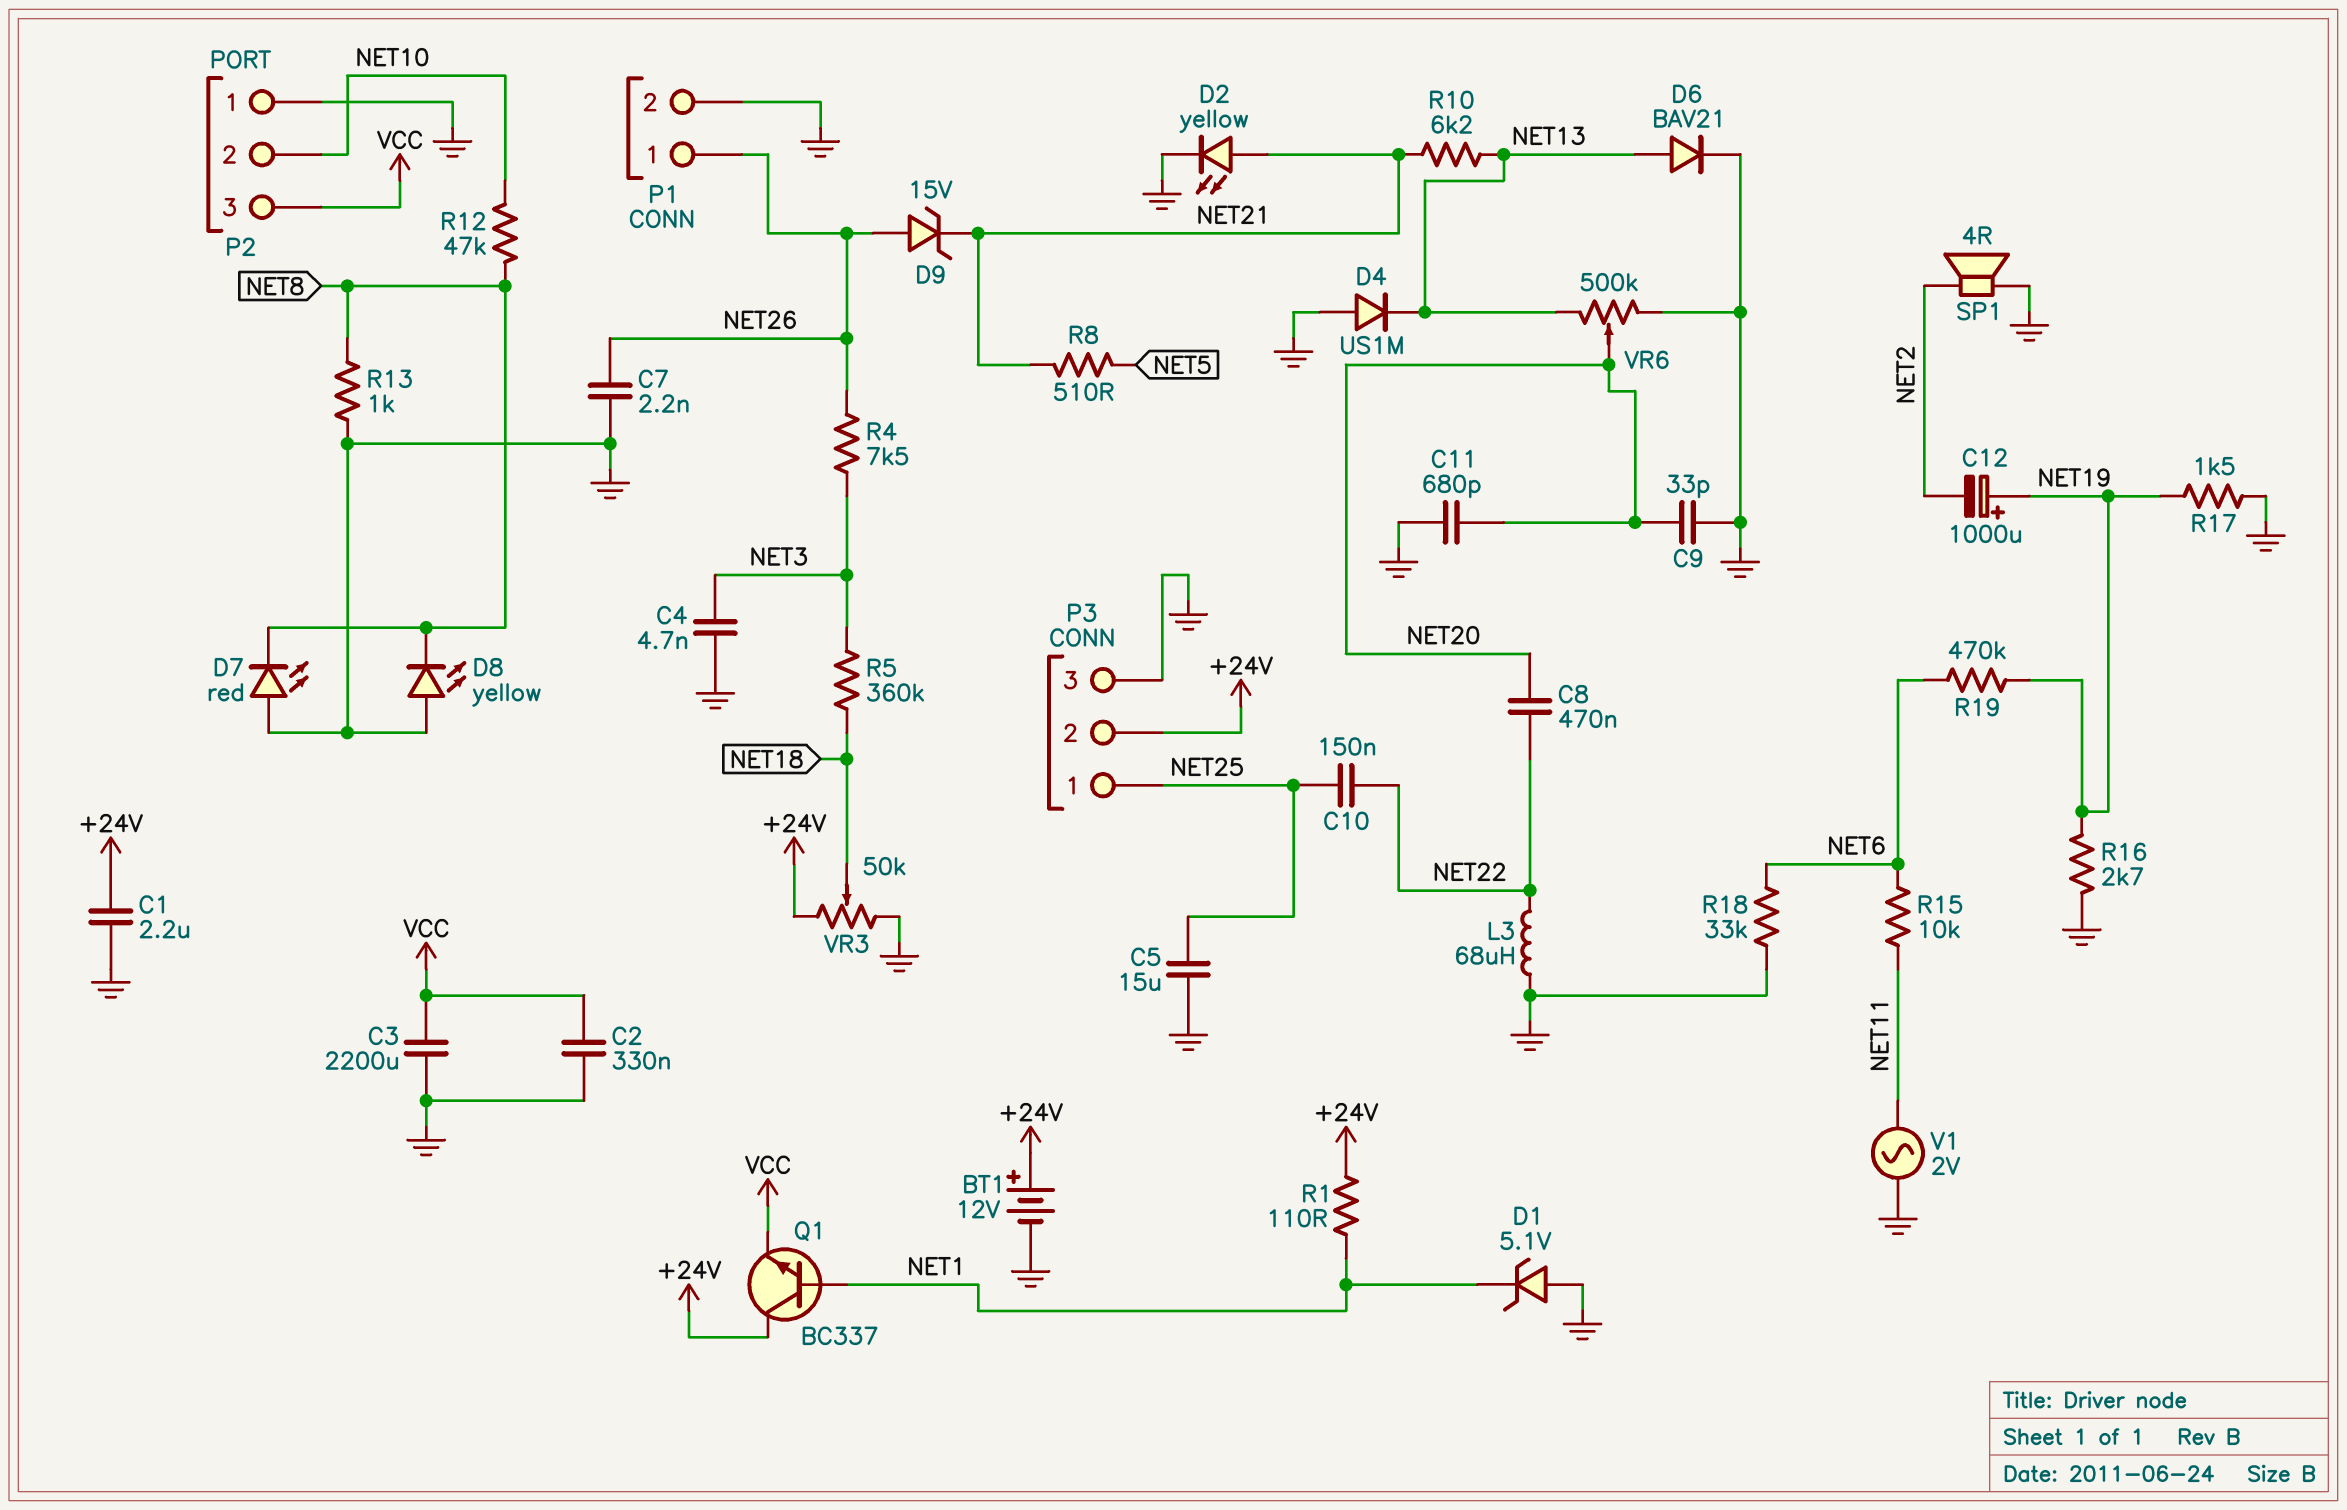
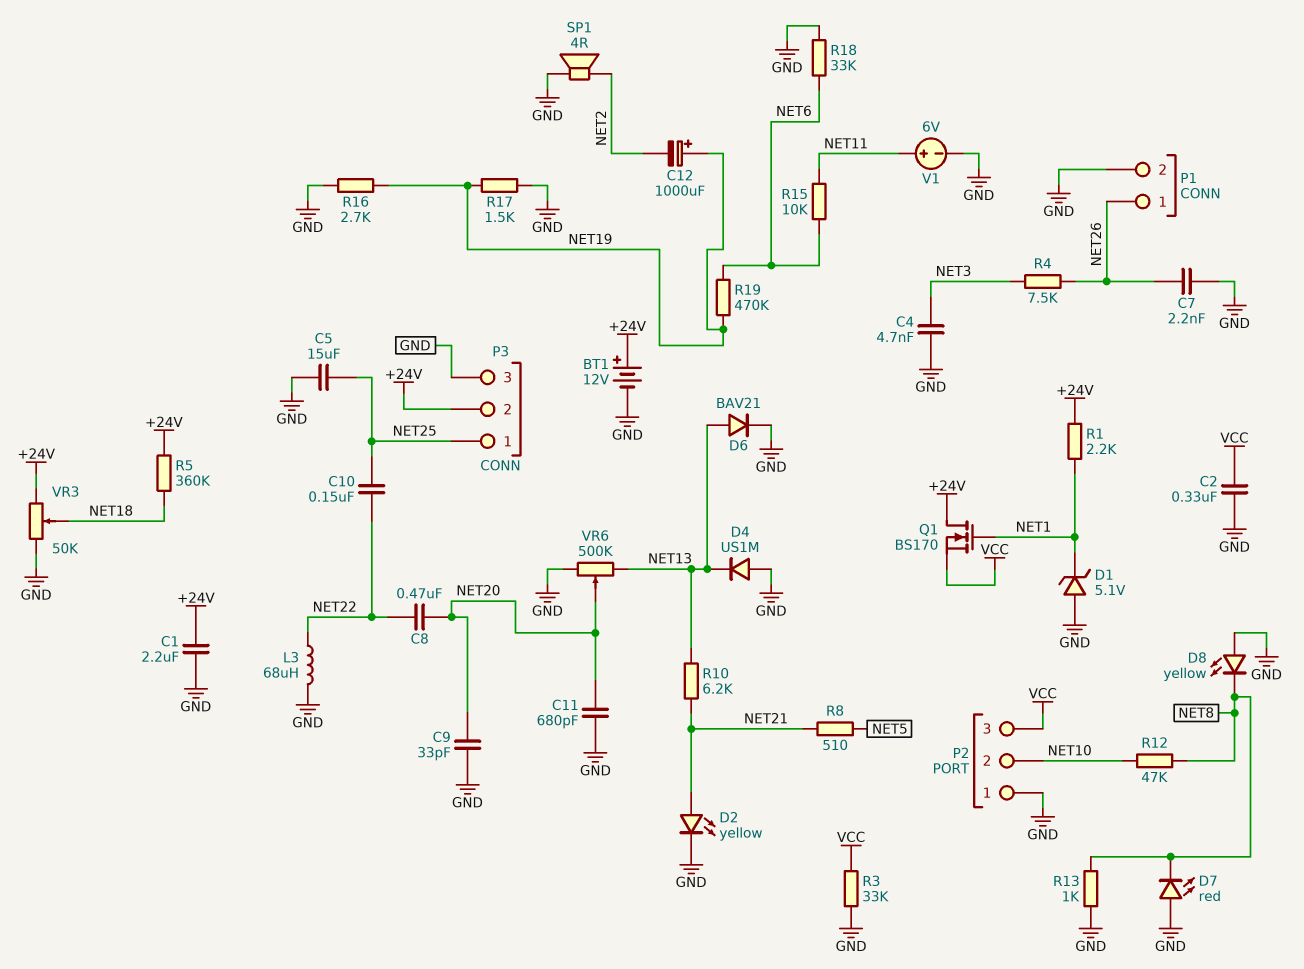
C3: 2200uF (GND, VCC) -> none
D9: zener 15V (A NET26, K NET21) -> none
Q1: NPN BC337 (B NET1, C +24V, E VCC) -> NMOS BS170 (G NET1, D +24V, S VCC)
R1: 110 (+24V, NET1) -> 2.2k (+24V, NET1)
R3: none -> 33k (GND, VCC)
R5: 360k (NET3, NET18) -> 360k (+24V, NET18)
V1: AC 2V (GND, NET11) -> 6V (plus NET11, minus GND)

